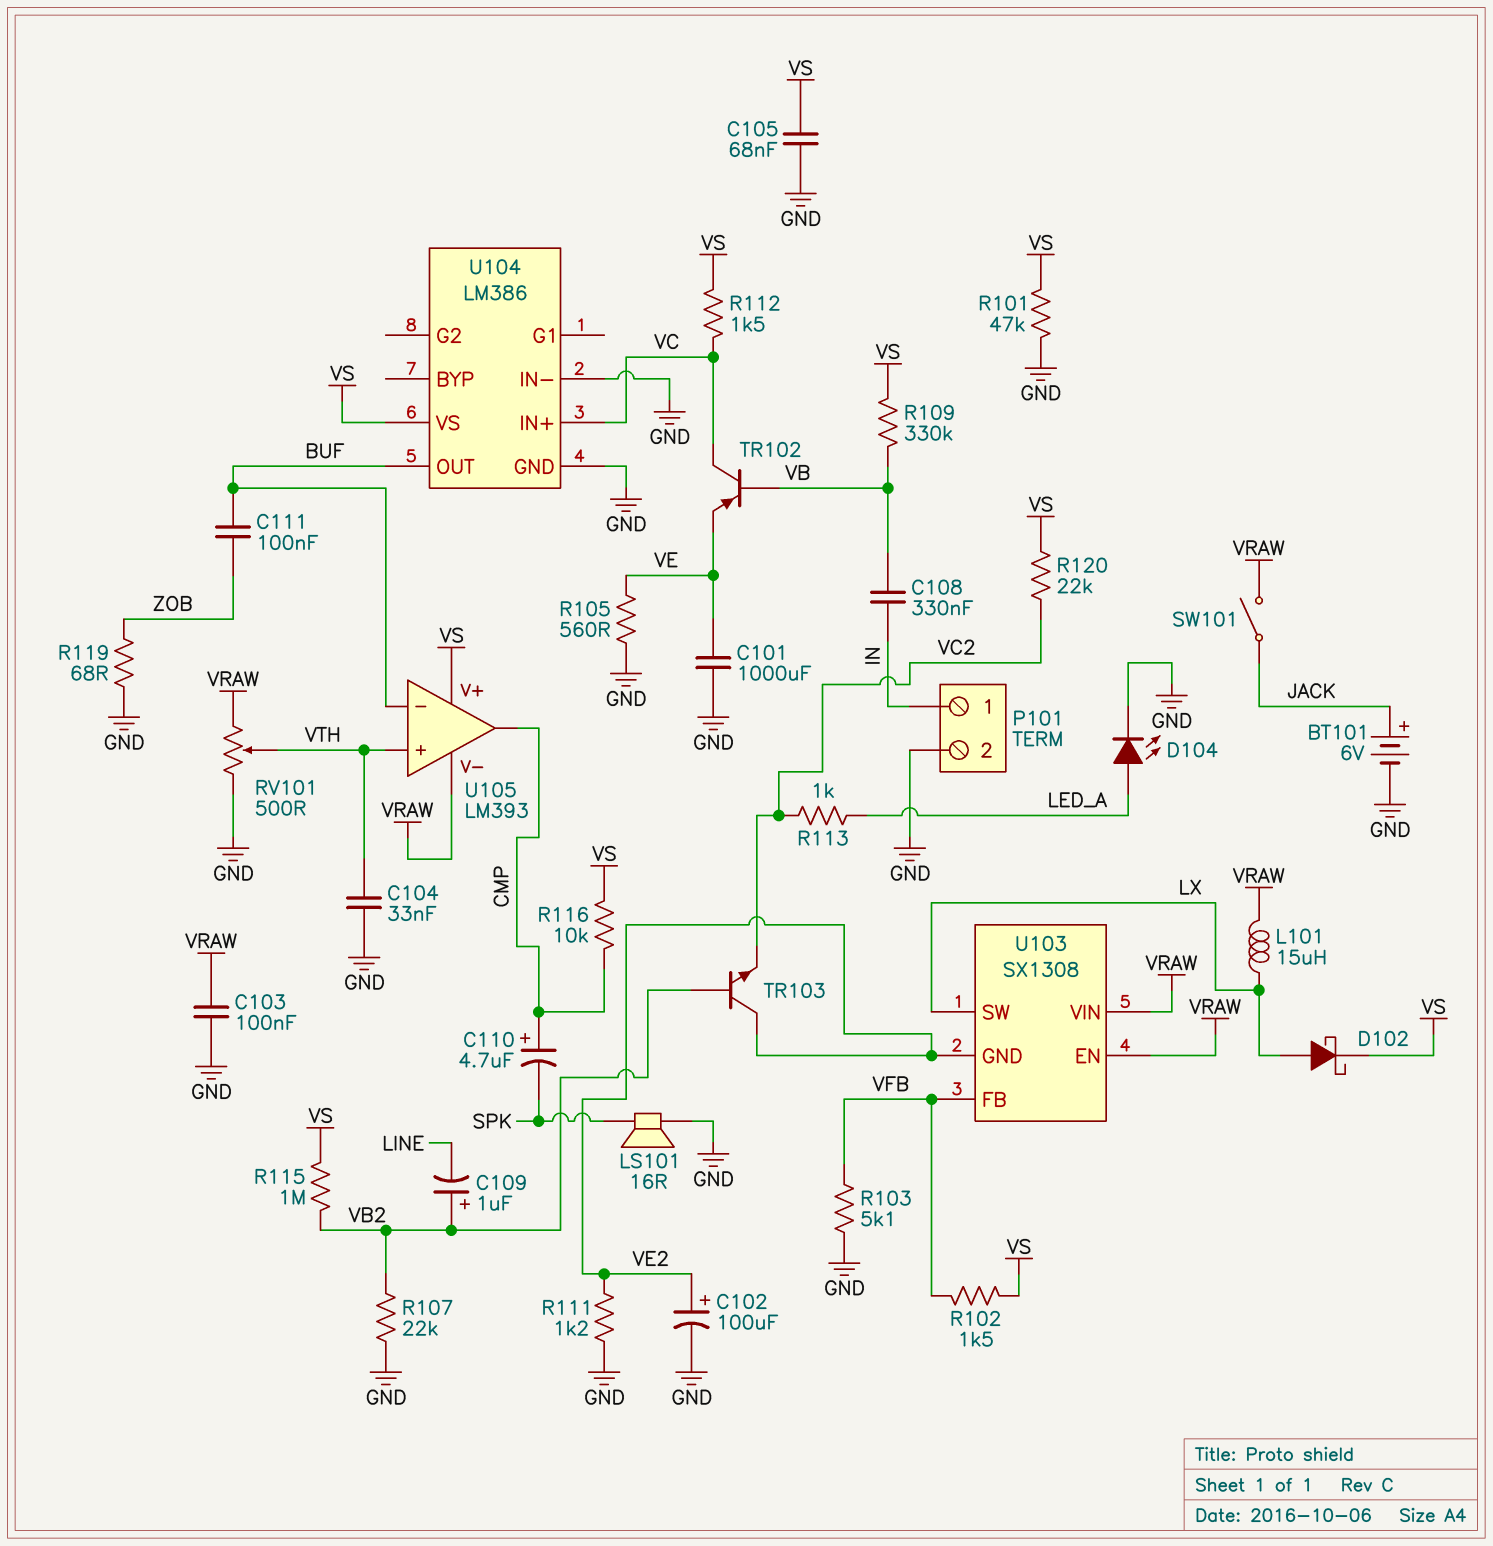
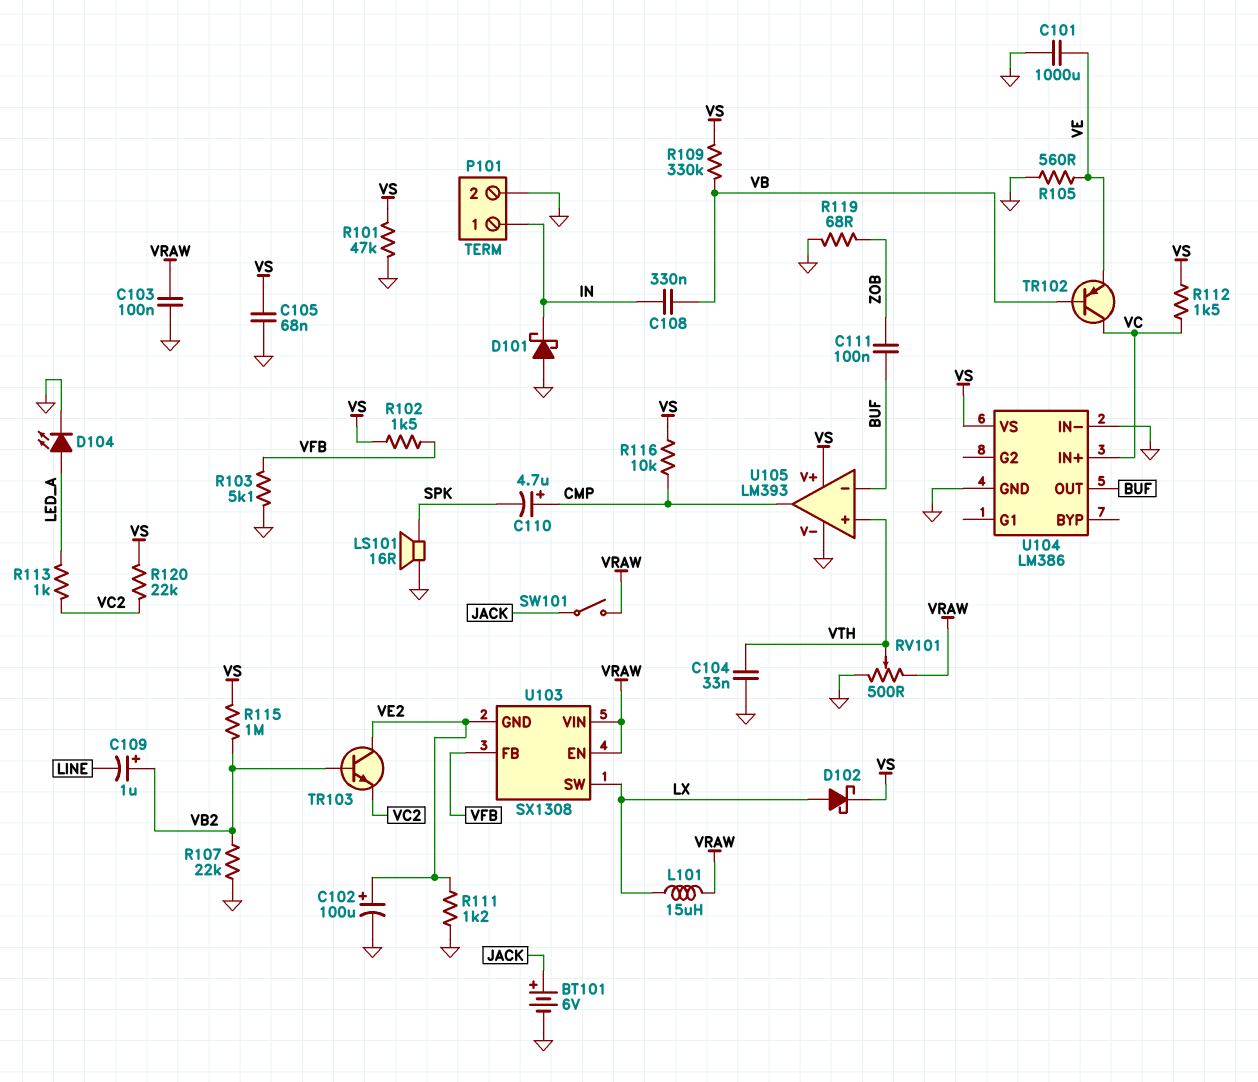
D101: none -> schottky (A GND, K IN)
U105 pin V-: VRAW -> GND

